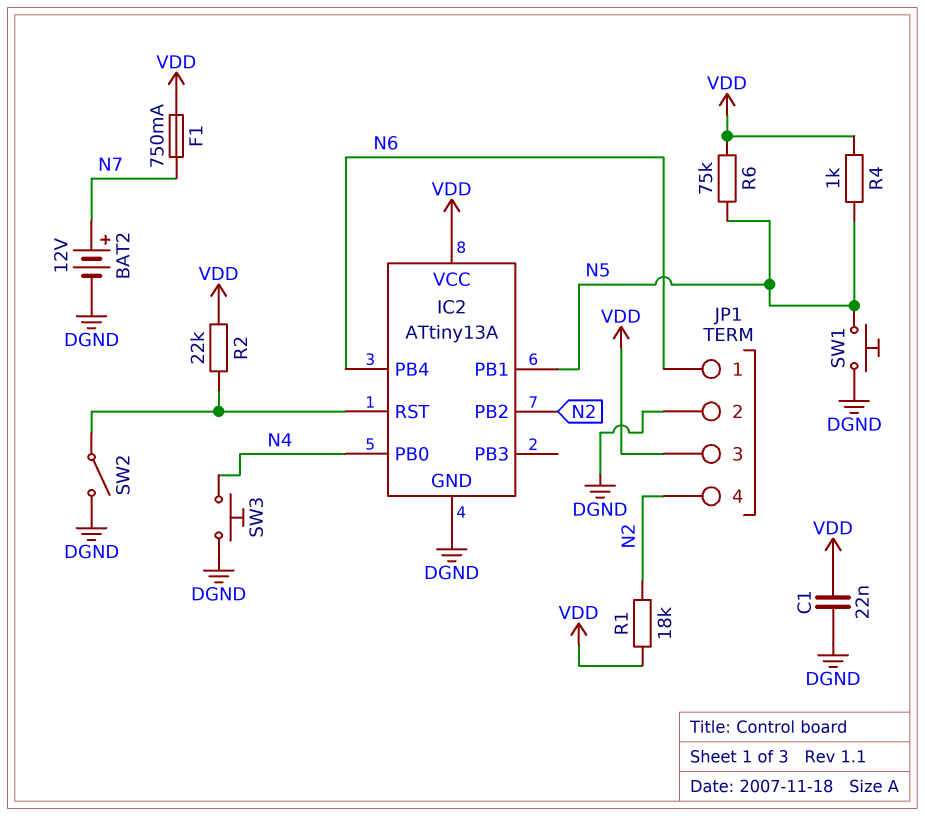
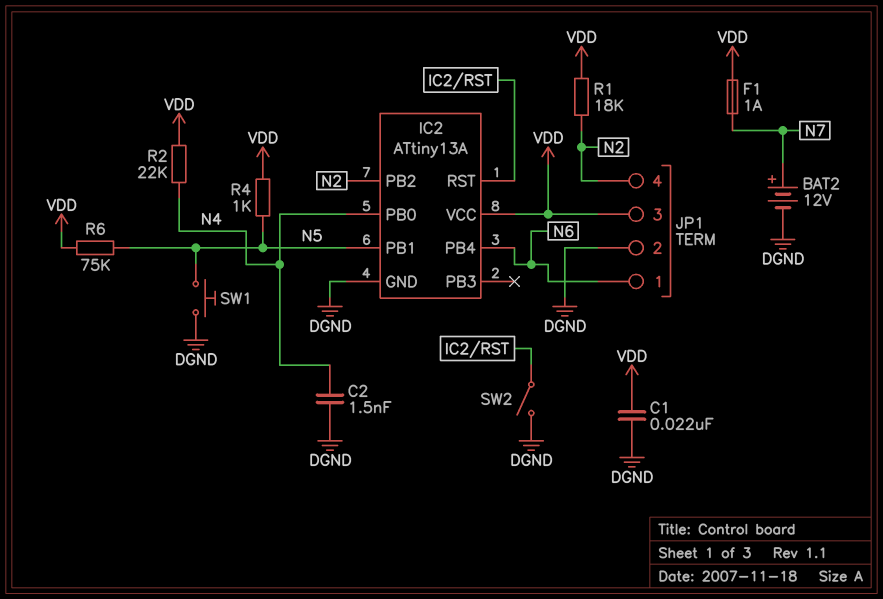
C2: none -> 1.5nF (DGND, N4)
F1: 750mA (N7, VDD) -> 1A (N7, VDD)
R2: 22k (IC2/RST, VDD) -> 22k (N4, VDD)
SW3: button (DGND, N4) -> none

